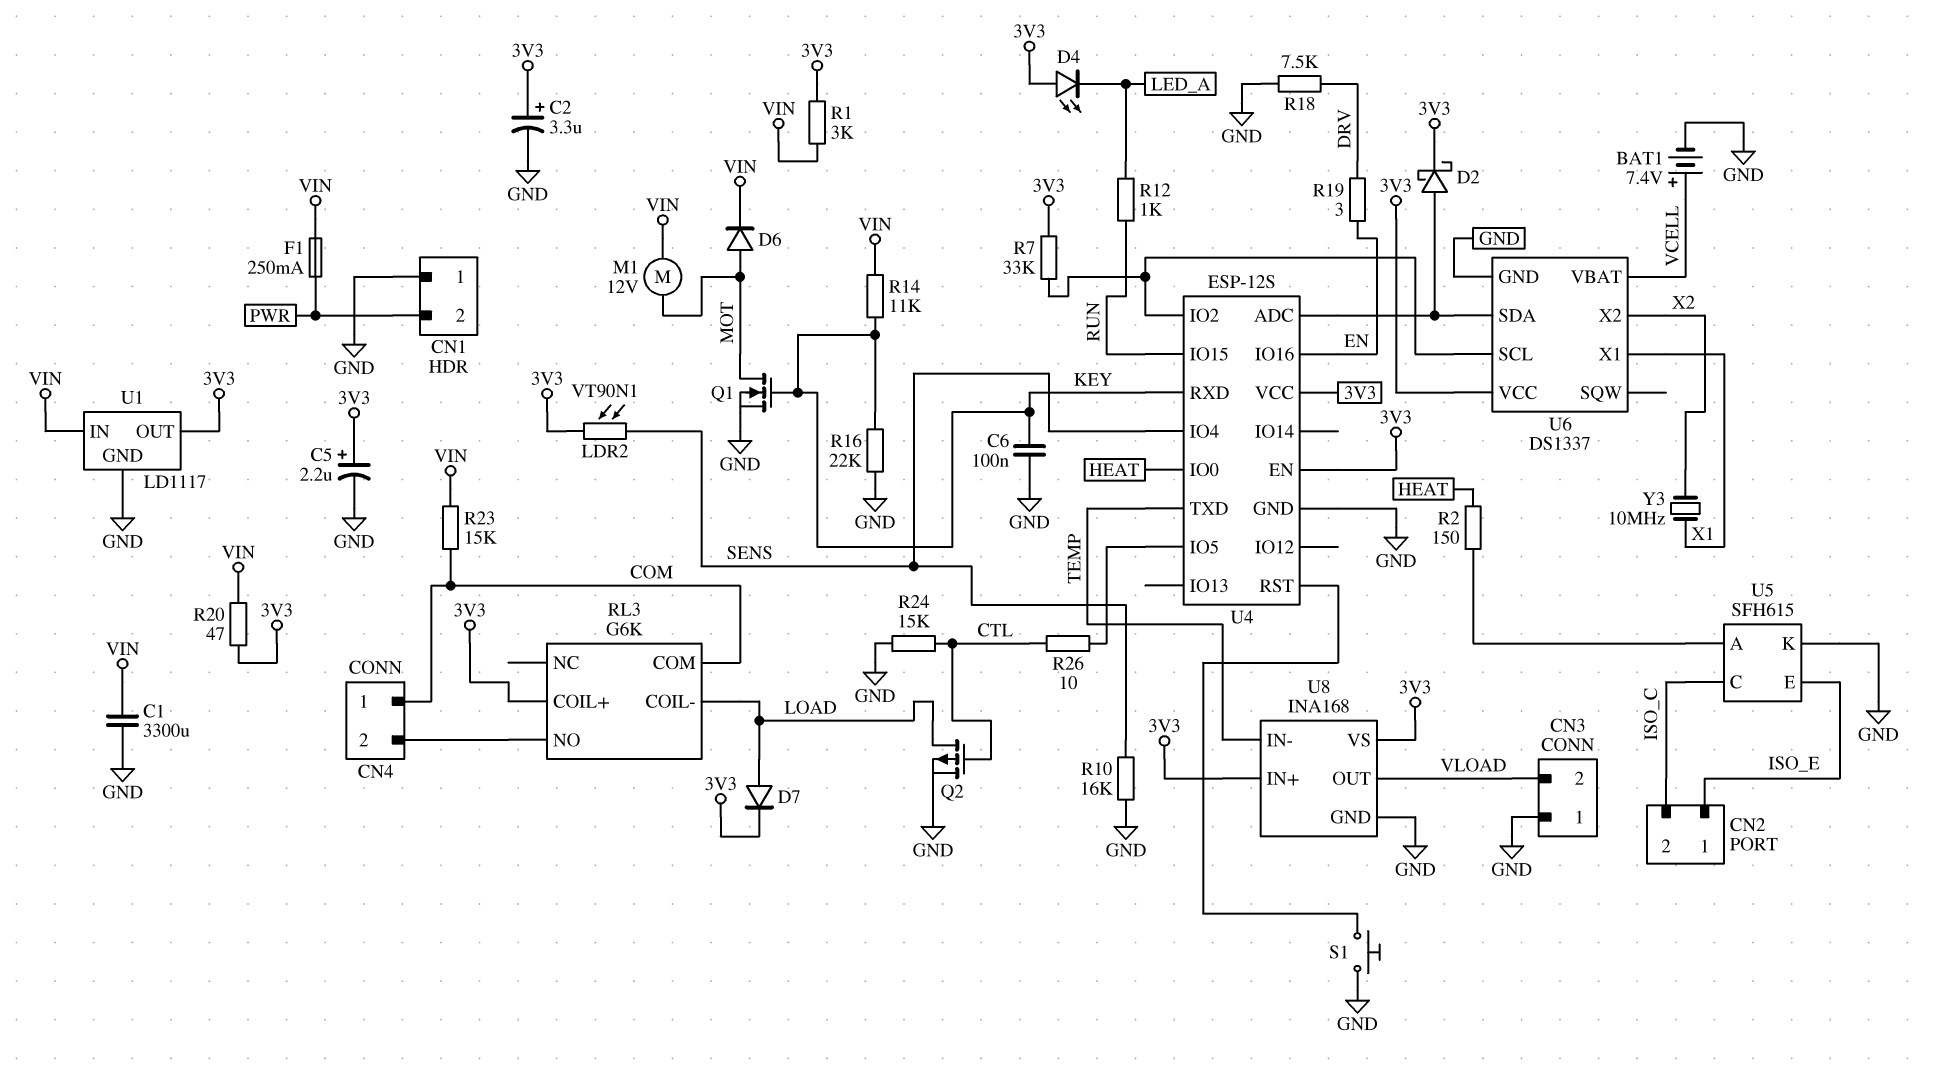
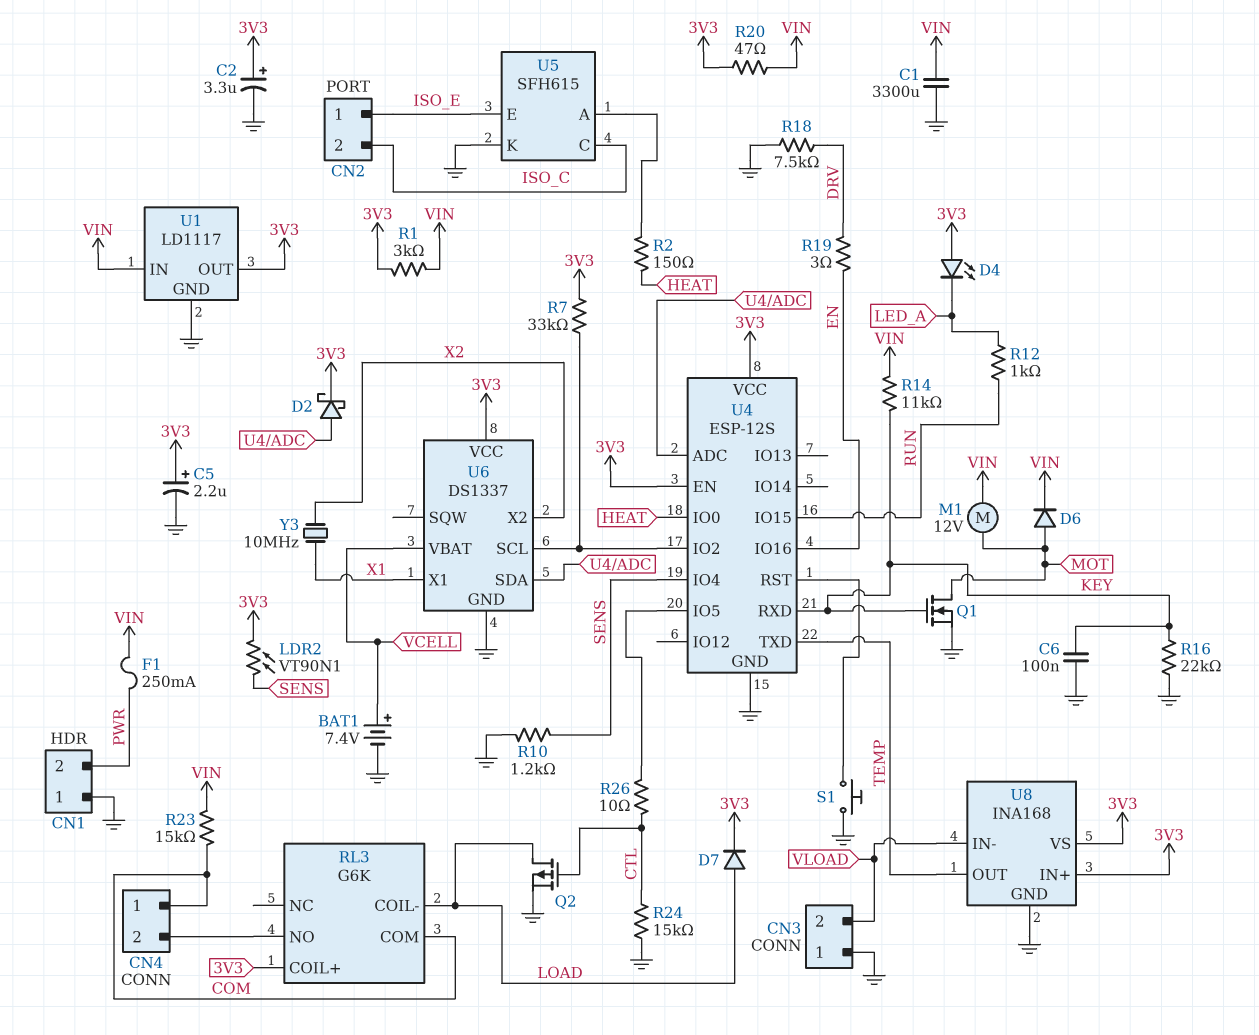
R10: 16k (GND, SENS) -> 1.2k (GND, SENS)
U8 pin IN-: TEMP -> VLOAD
U8 pin OUT: VLOAD -> TEMP

